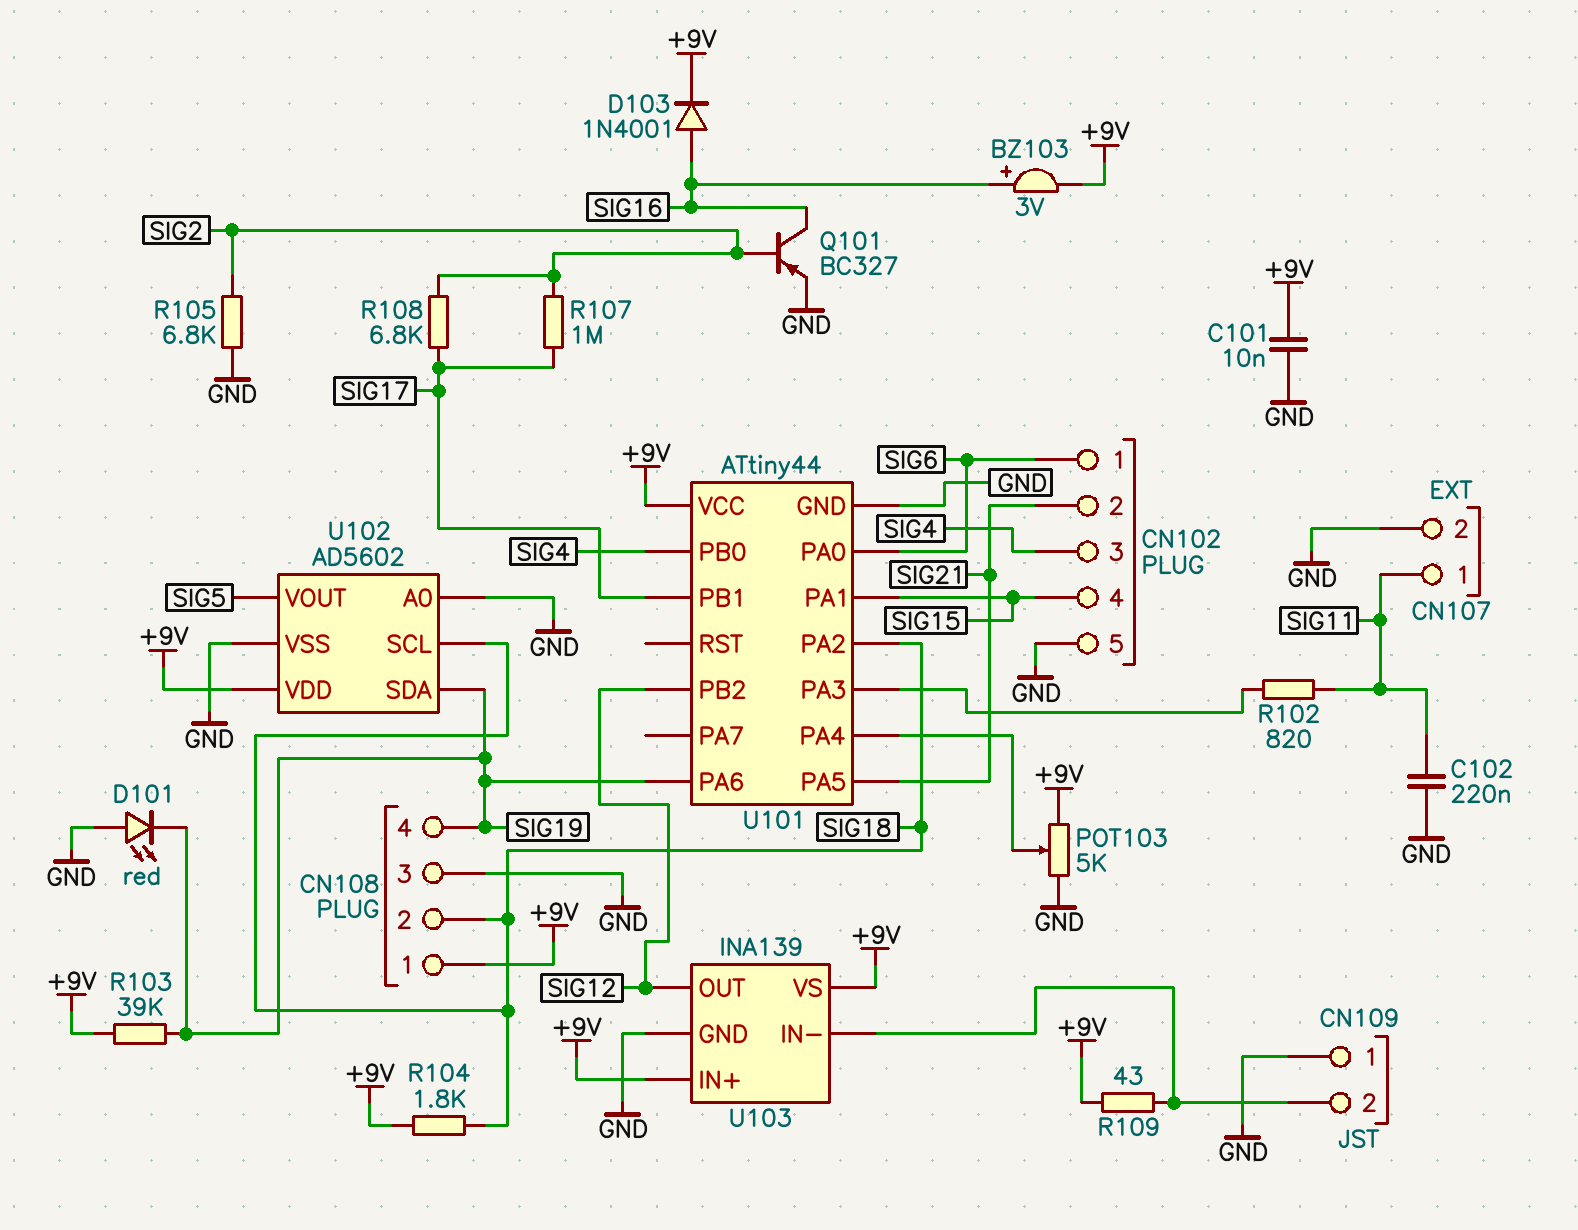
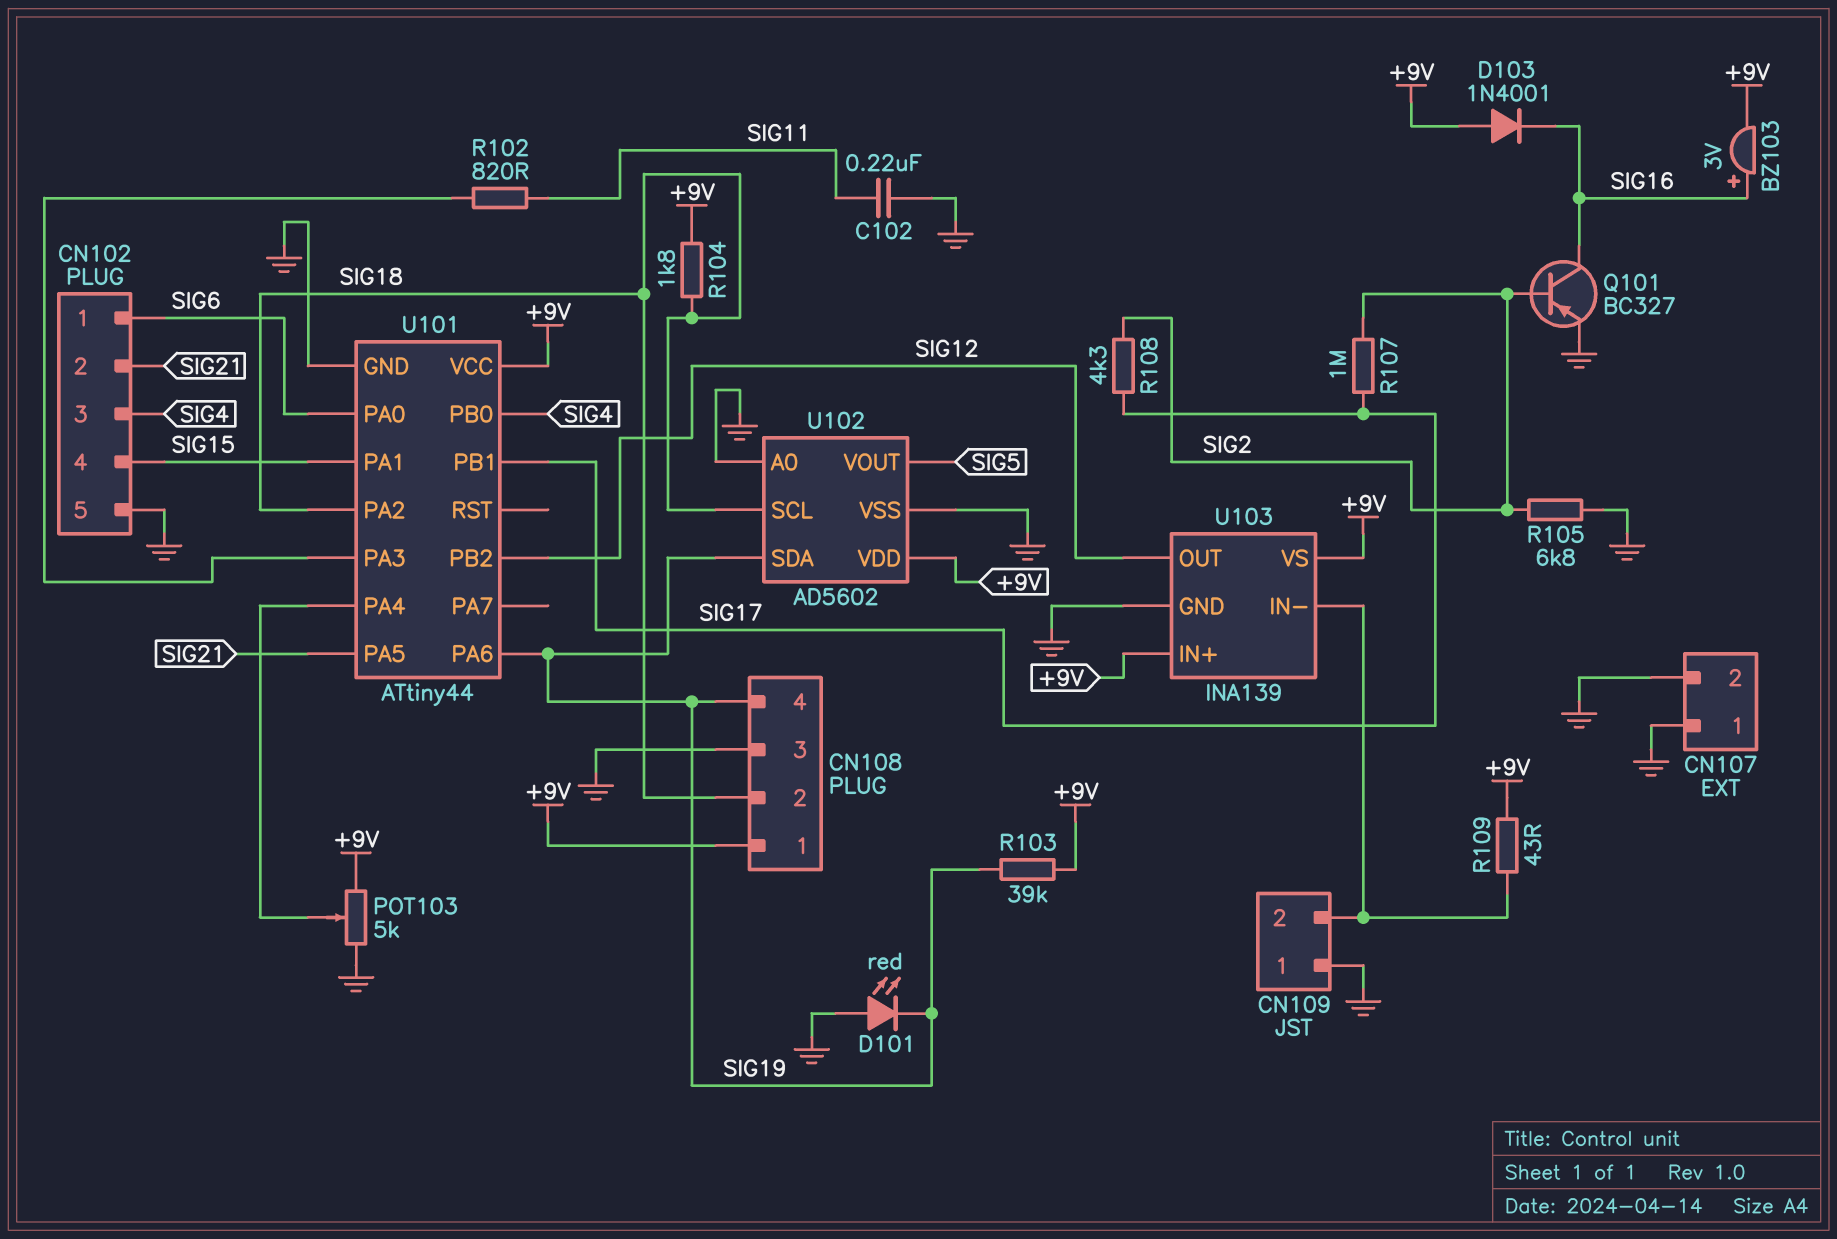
C101: 10nF (+9V, GND) -> none
CN107 pin 1: SIG11 -> GND
D103: diode 1N4001 (A SIG16, K +9V) -> diode 1N4001 (A +9V, K SIG16)
R108: 6.8k (SIG2, SIG17) -> 4.3k (SIG2, SIG17)

